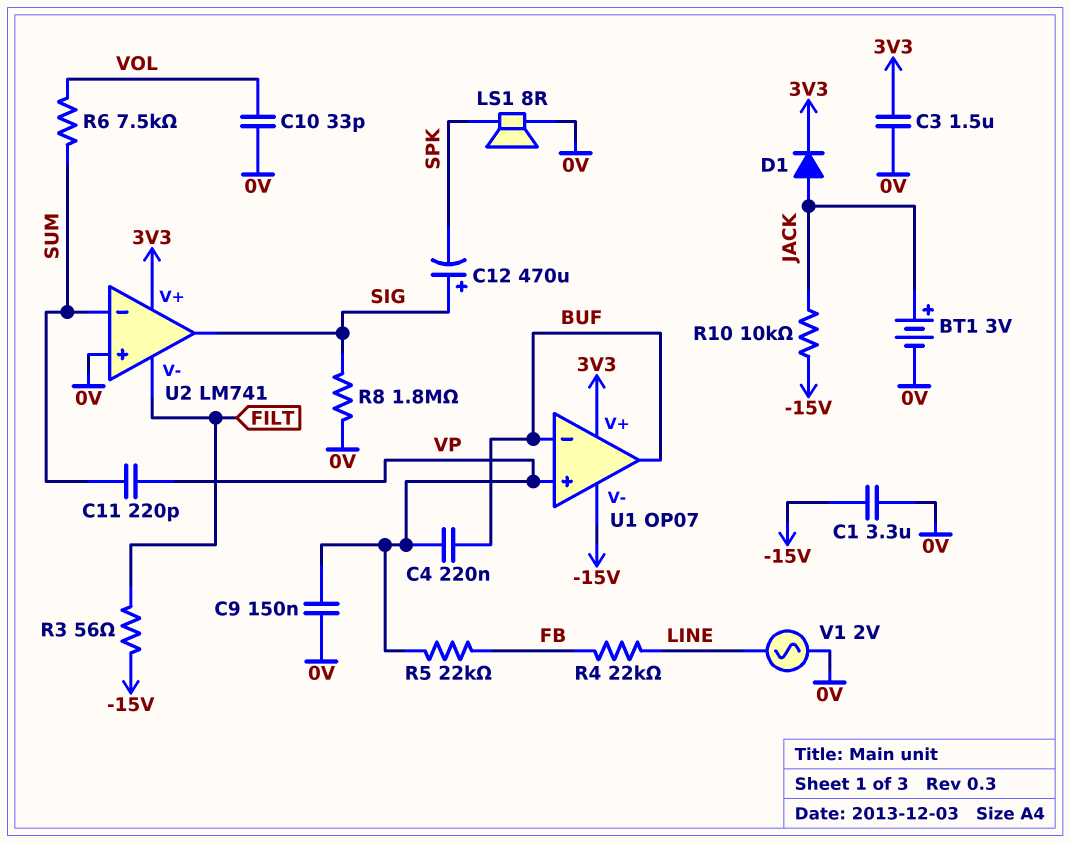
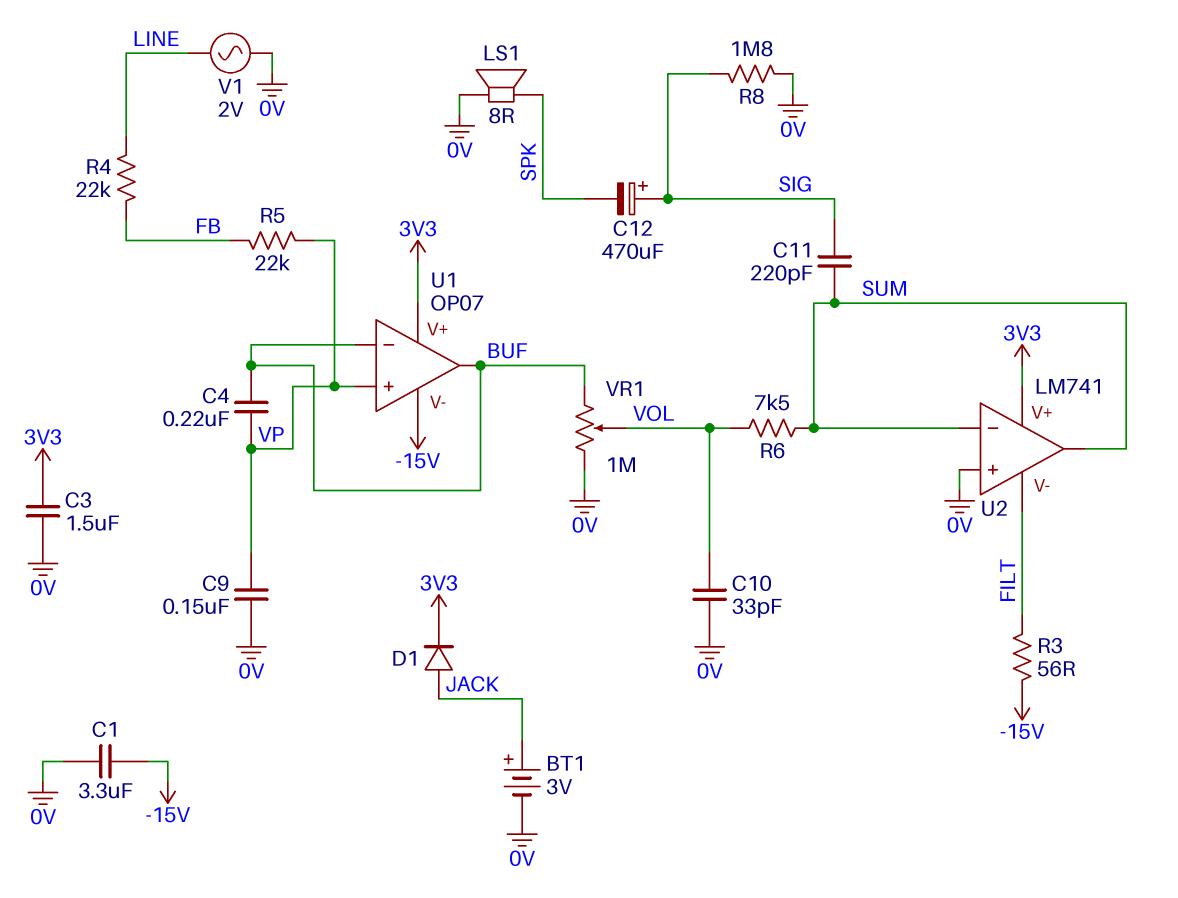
C11: 220pF (SUM, VP) -> 220pF (SIG, SUM)
R10: 10k (-15V, JACK) -> none
U2 pin out: SIG -> SUM
VR1: none -> 1M (0V, BUF, wiper VOL)

